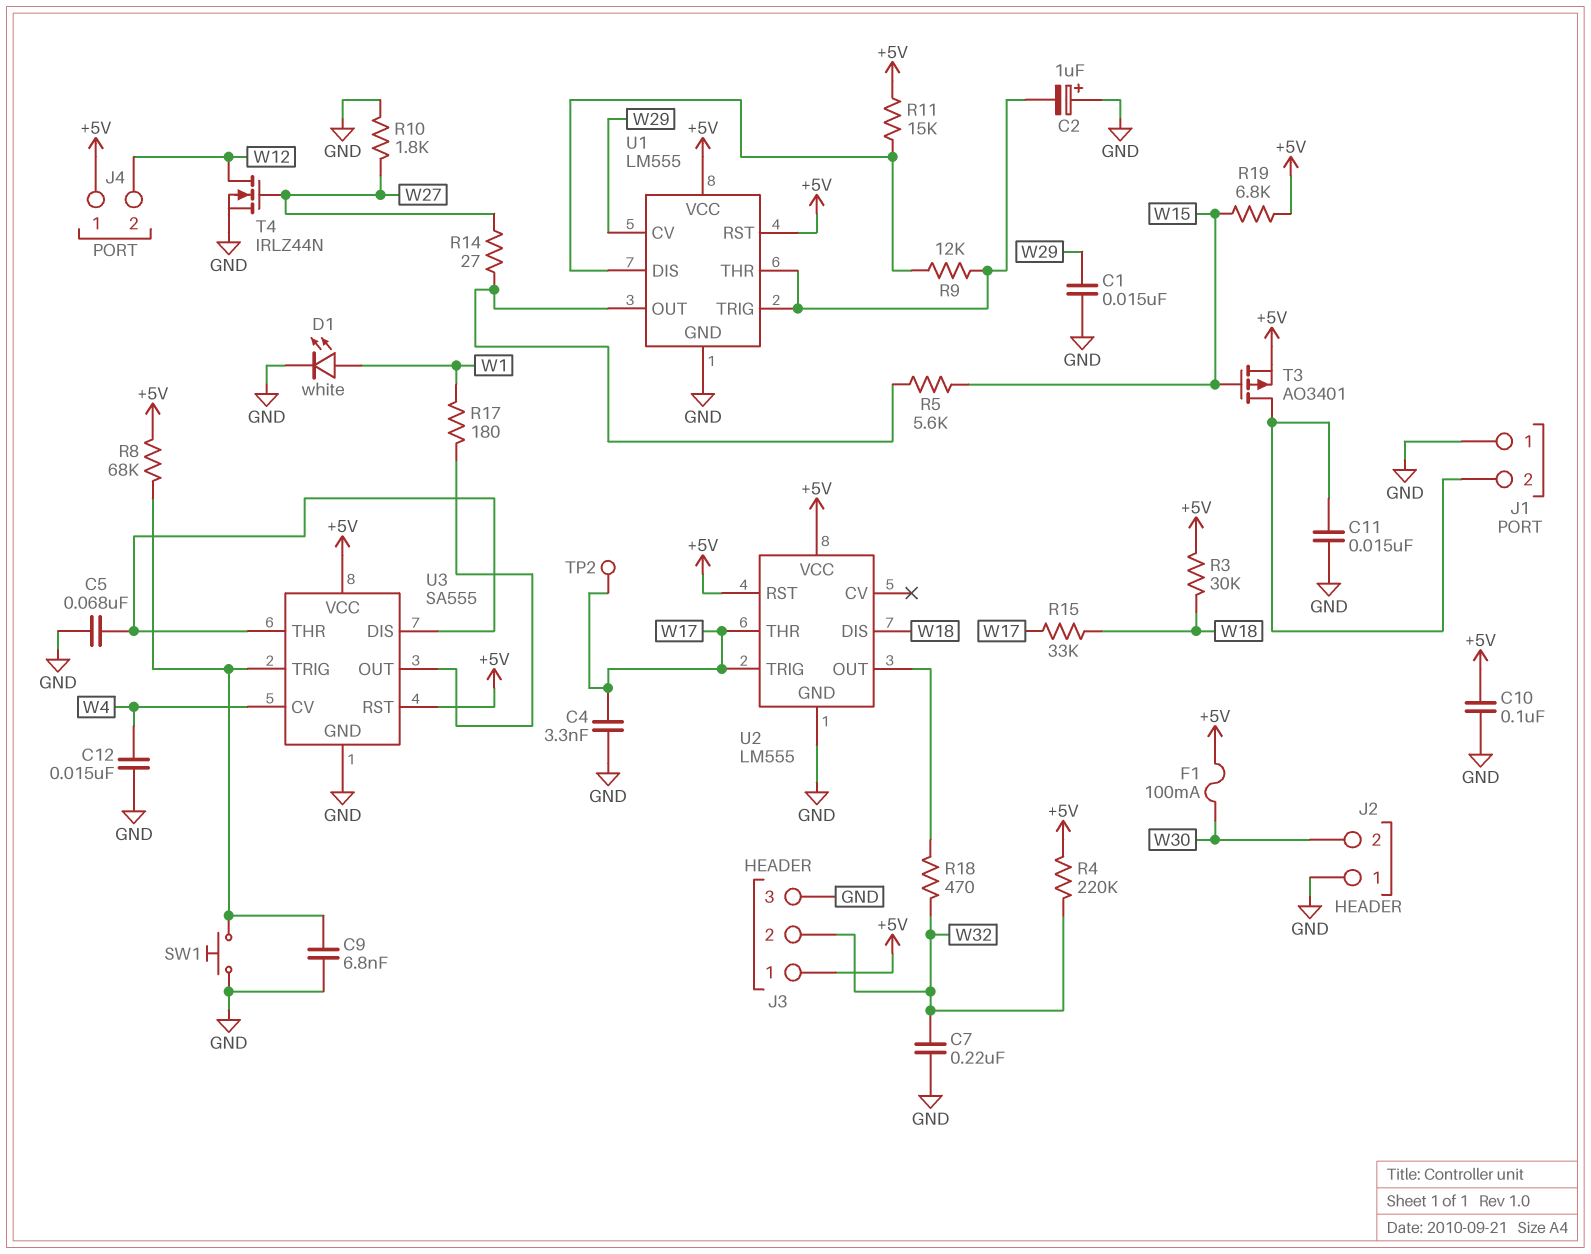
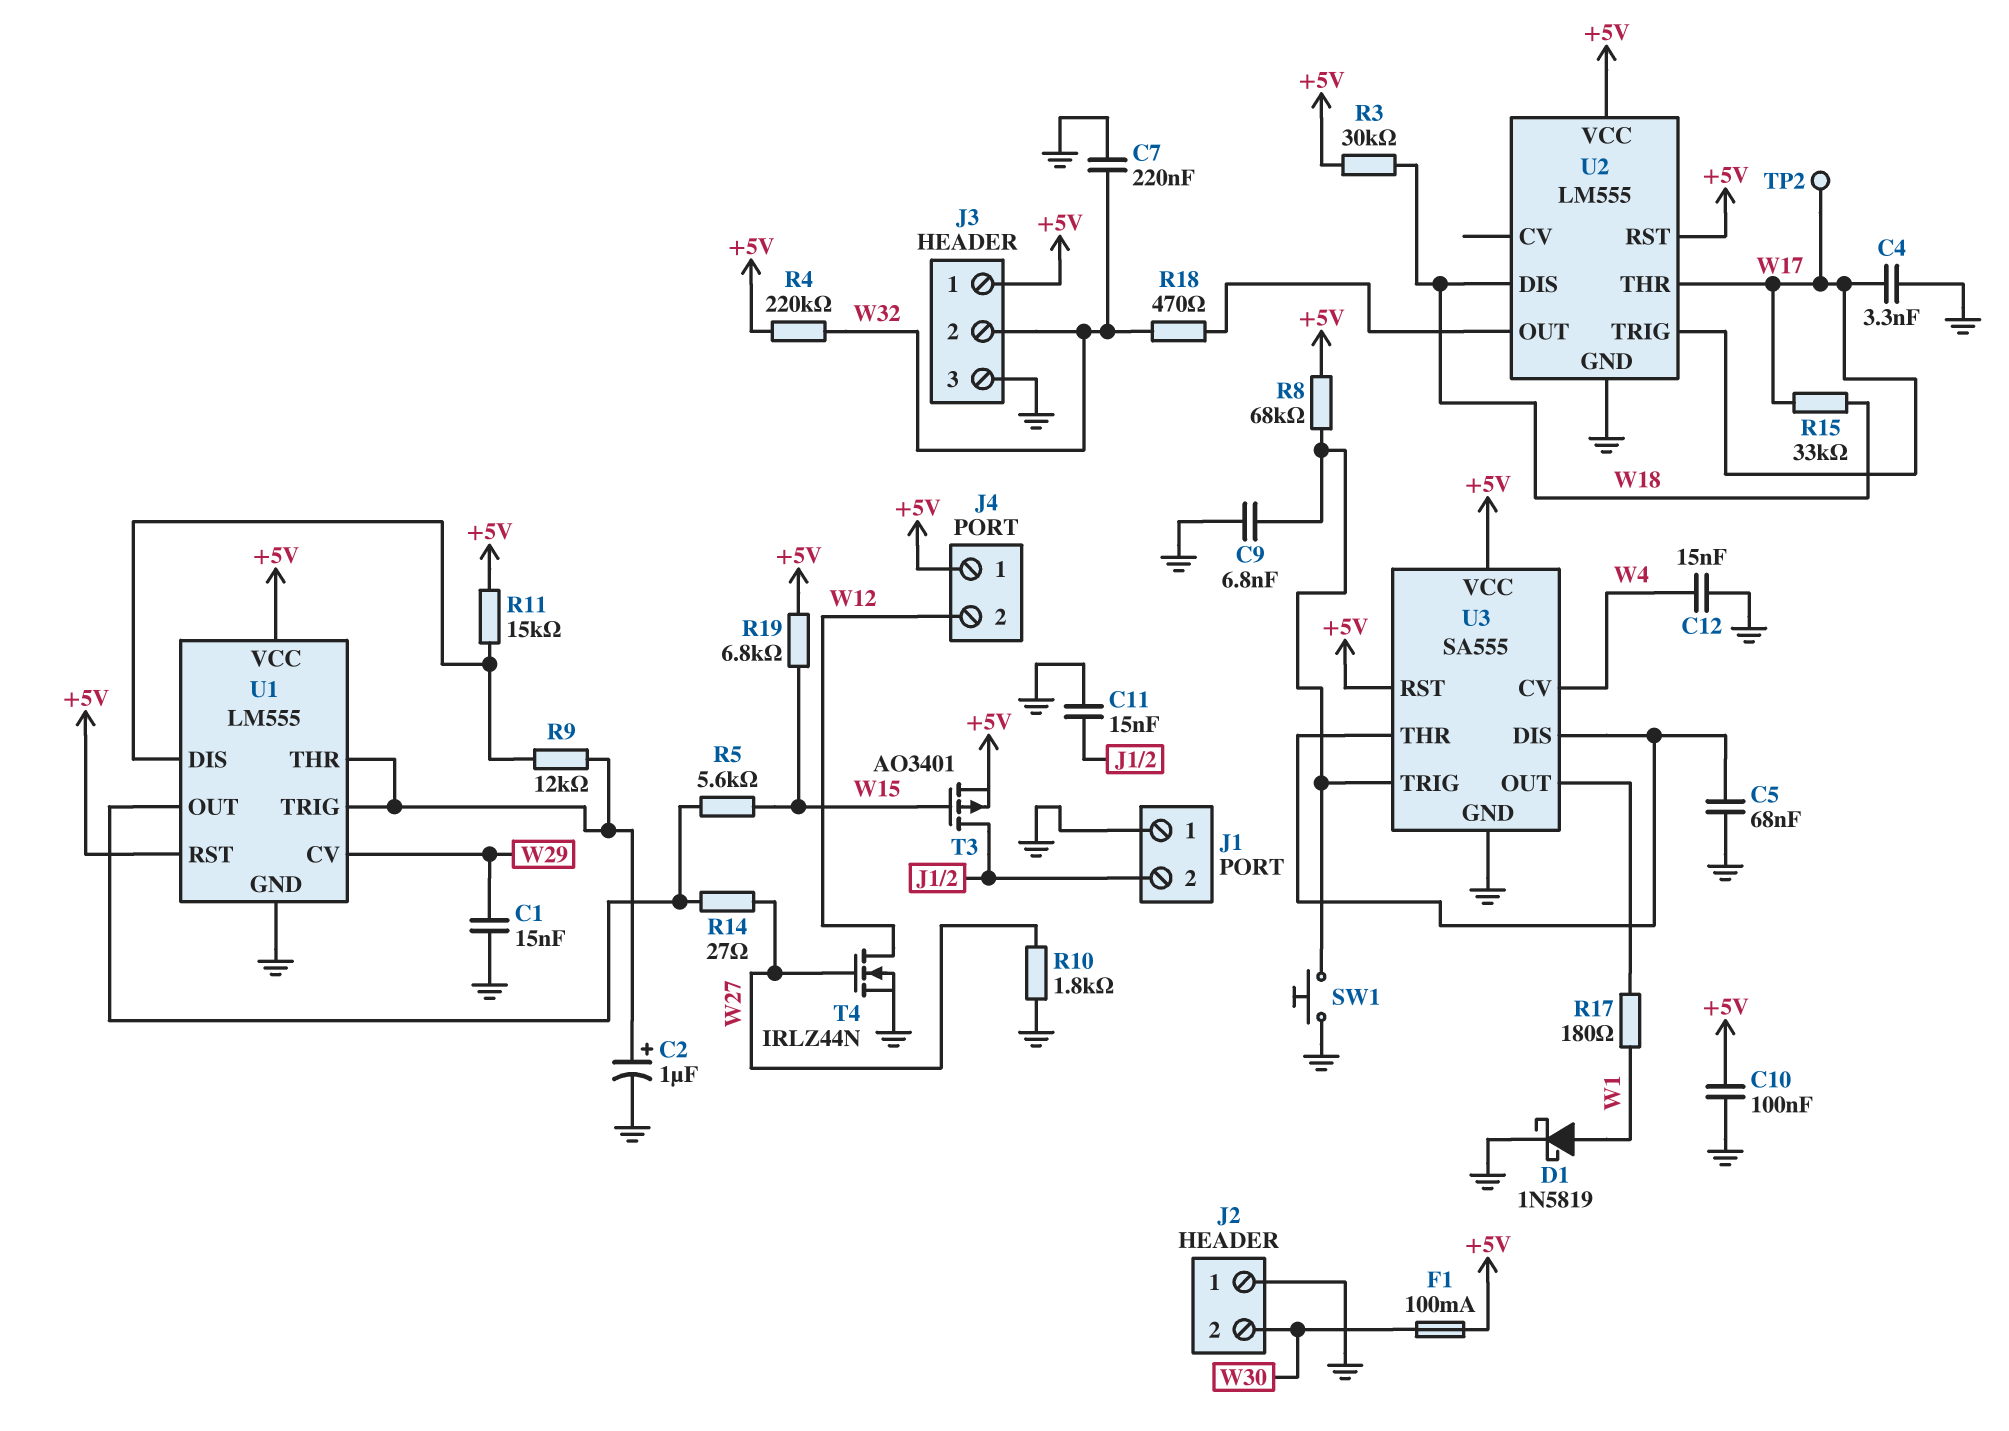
C2: 1uF (plus GND, minus U1/THR) -> 1uF (plus U1/THR, minus GND)
D1: LED white (A W1, K GND) -> schottky 1N5819 (A W1, K GND)

